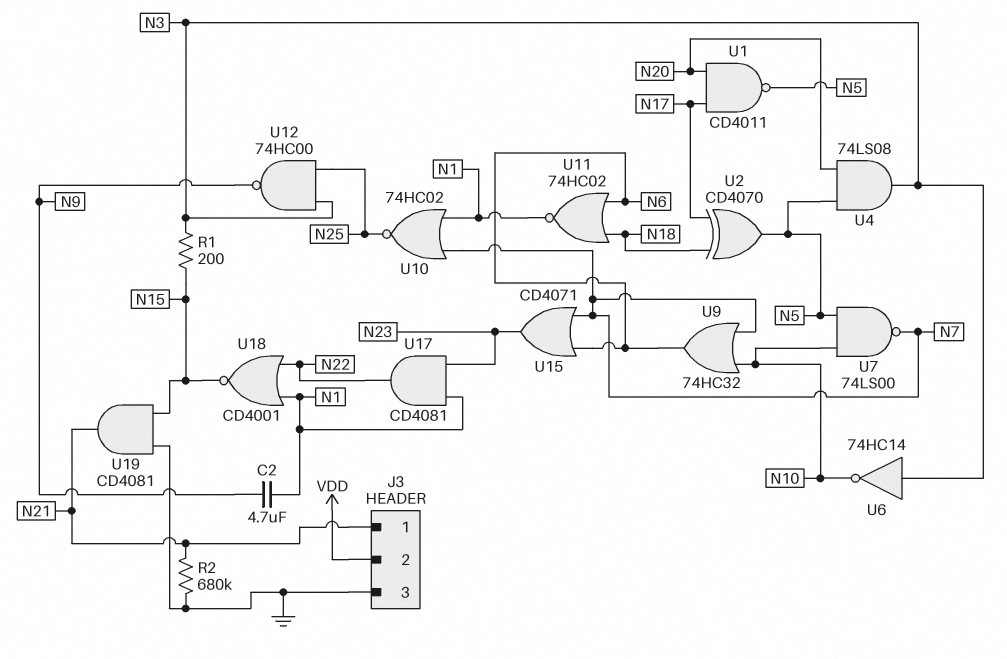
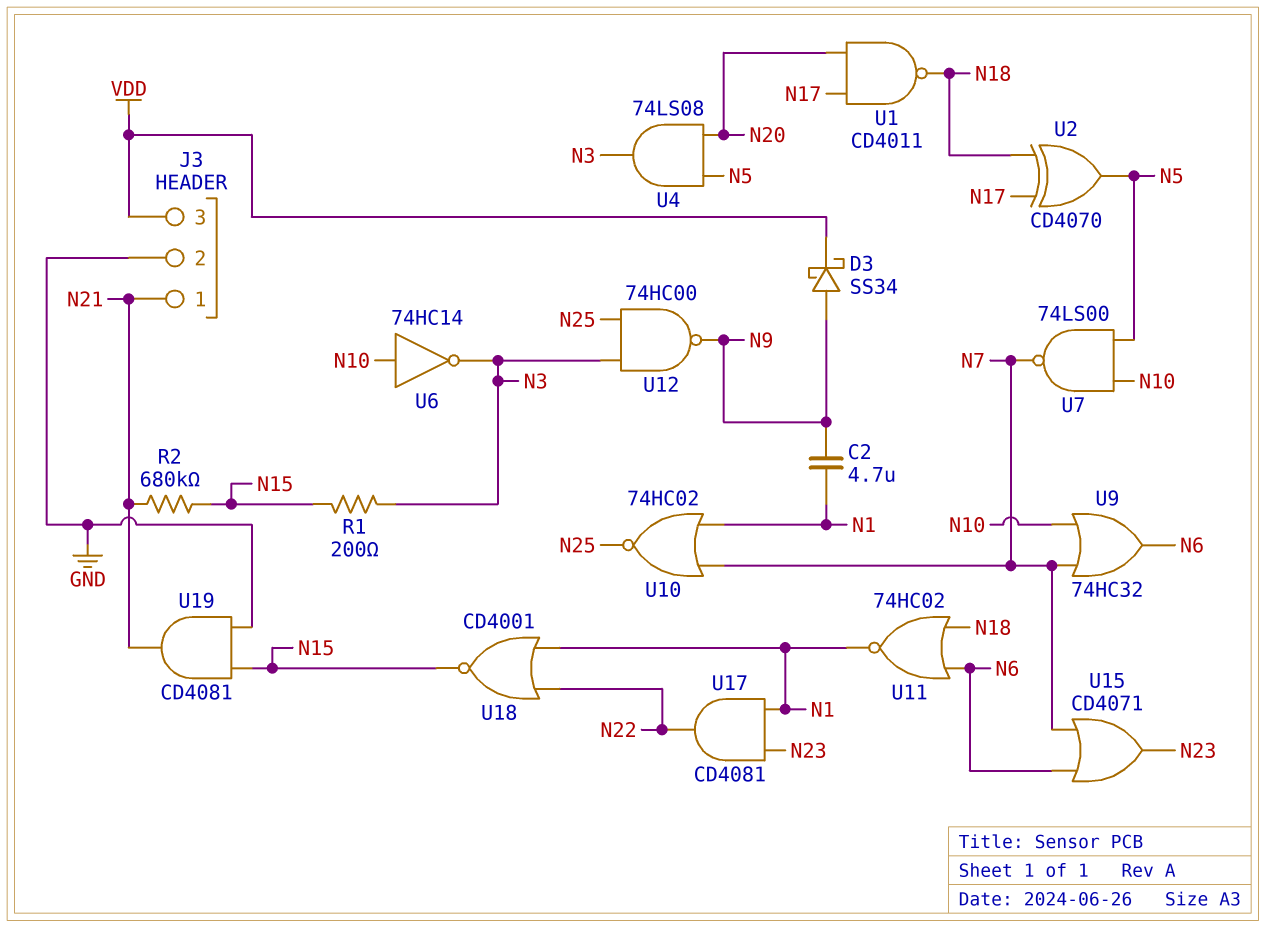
D3: none -> schottky SS34 (A N9, K VDD)
J3 pin 2: VDD -> GND
J3 pin 3: GND -> VDD
R2: 680k (GND, N21) -> 680k (N15, N21)
U1: NAND CD4011 (in N17, in N20, out N5) -> NAND CD4011 (in N17, in N20, out N18)
U6: NOT 74HC14 (in N3, out N10) -> NOT 74HC14 (in N10, out N3)

